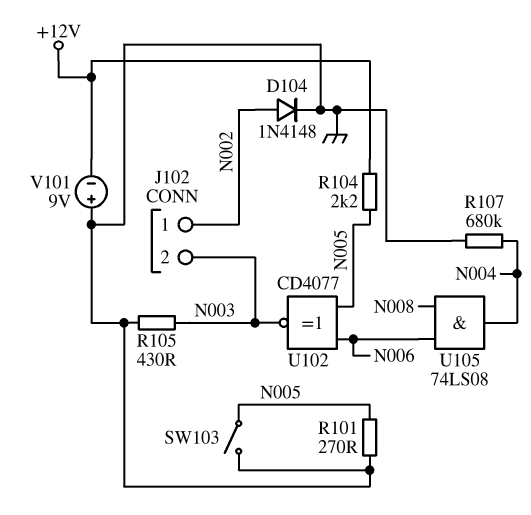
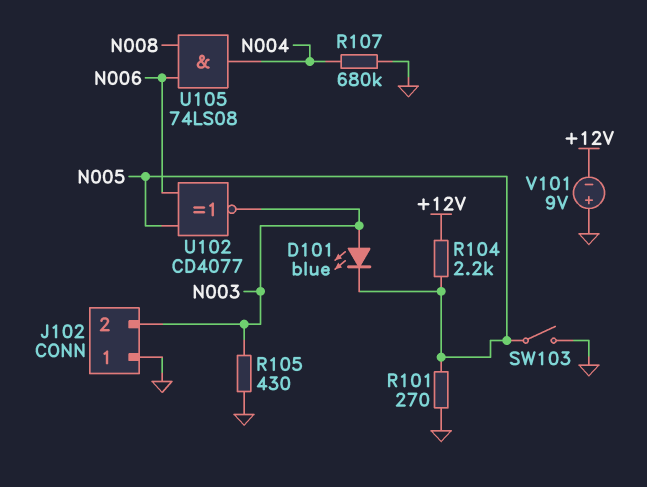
D101: none -> LED blue (A N003, K N005)
D104: diode 1N4148 (A N002, K GND) -> none
J102 pin 1: N002 -> GND

